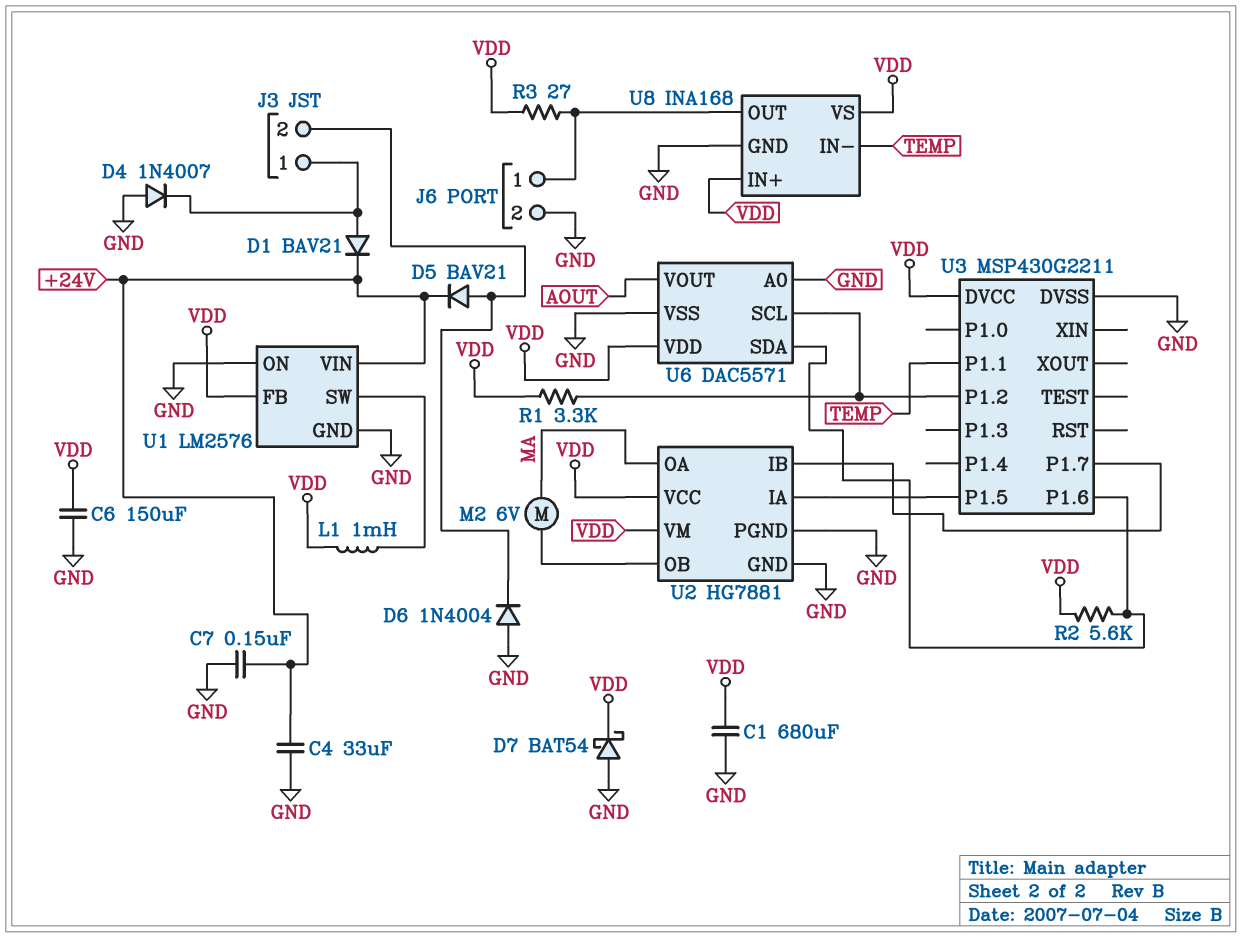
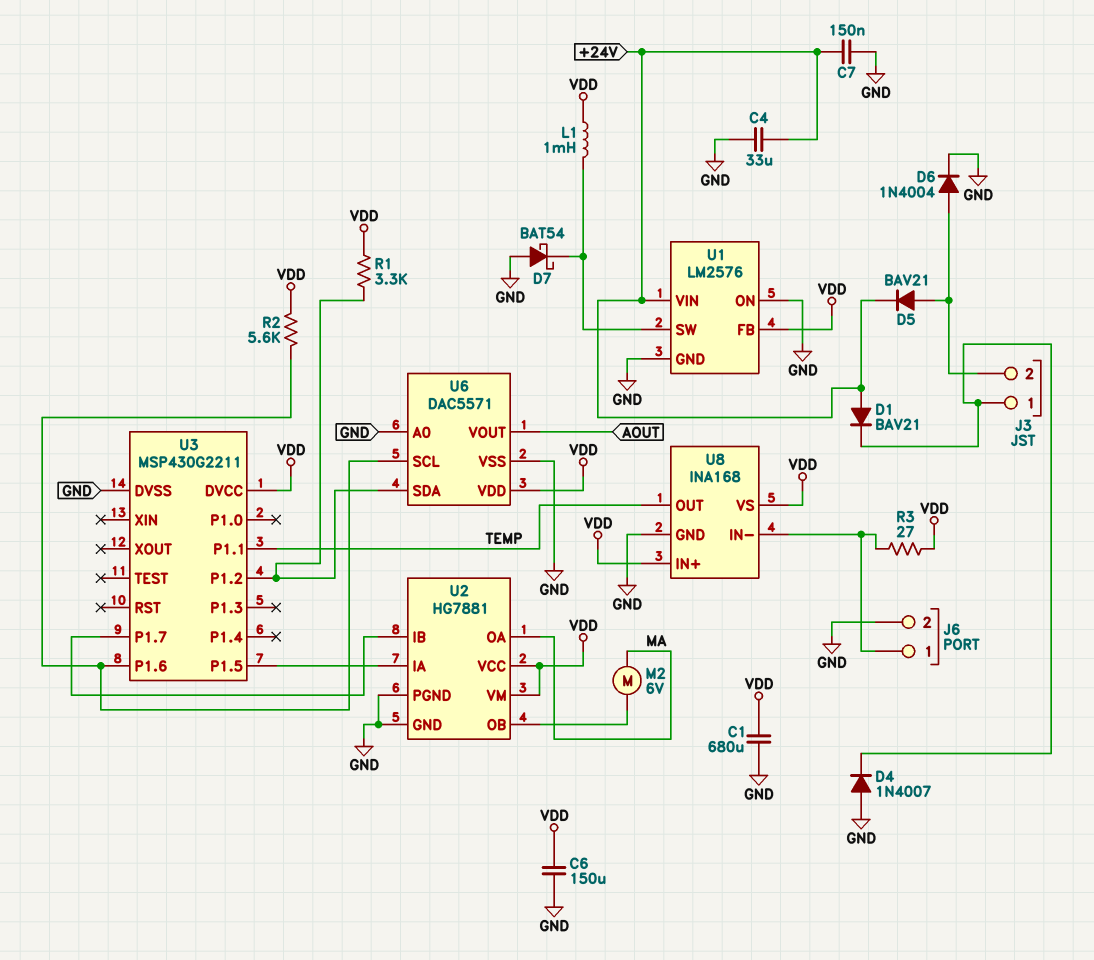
D1: diode BAV21 (A J3/1, K +24V) -> diode BAV21 (A +24V, K J3/1)
D6: diode 1N4004 (A GND, K J3/2) -> diode 1N4004 (A J3/2, K GND)
D7: schottky BAT54 (A GND, K VDD) -> schottky BAT54 (A GND, K U1/SW)
U6 pin SCL: U3/P1.2 -> U3/P1.6
U6 pin SDA: U3/P1.6 -> U3/P1.2
U8 pin IN-: TEMP -> J6/1
U8 pin OUT: J6/1 -> TEMP

